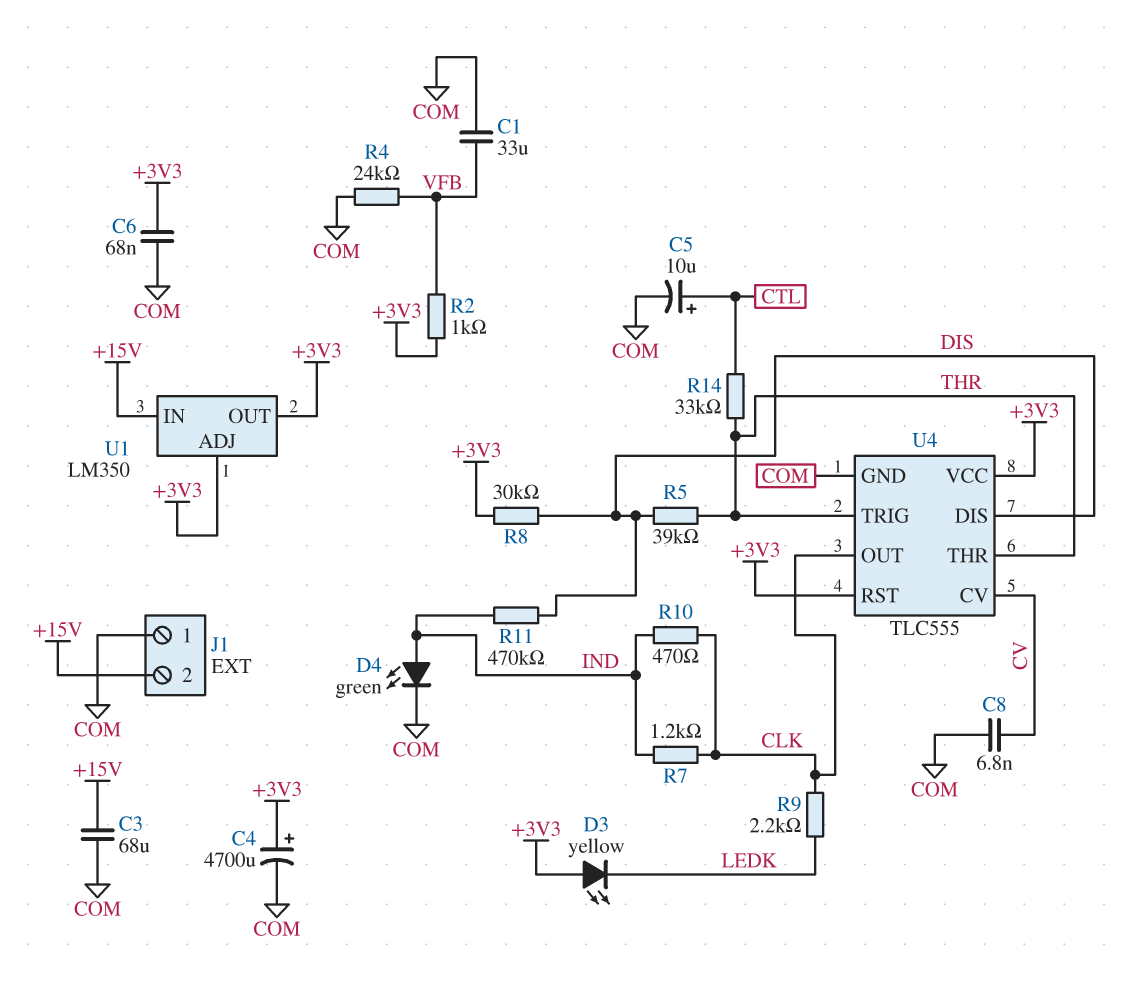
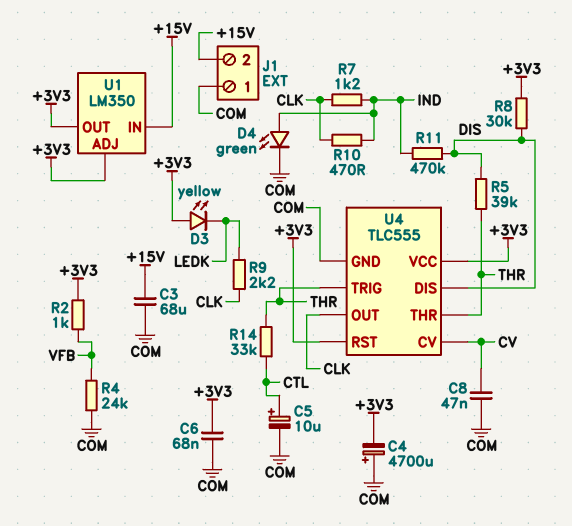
C1: 33uF (COM, VFB) -> none
C4: 4700uF (plus +3V3, minus COM) -> 4700uF (plus COM, minus +3V3)
C8: 6.8nF (COM, CV) -> 47nF (COM, CV)

